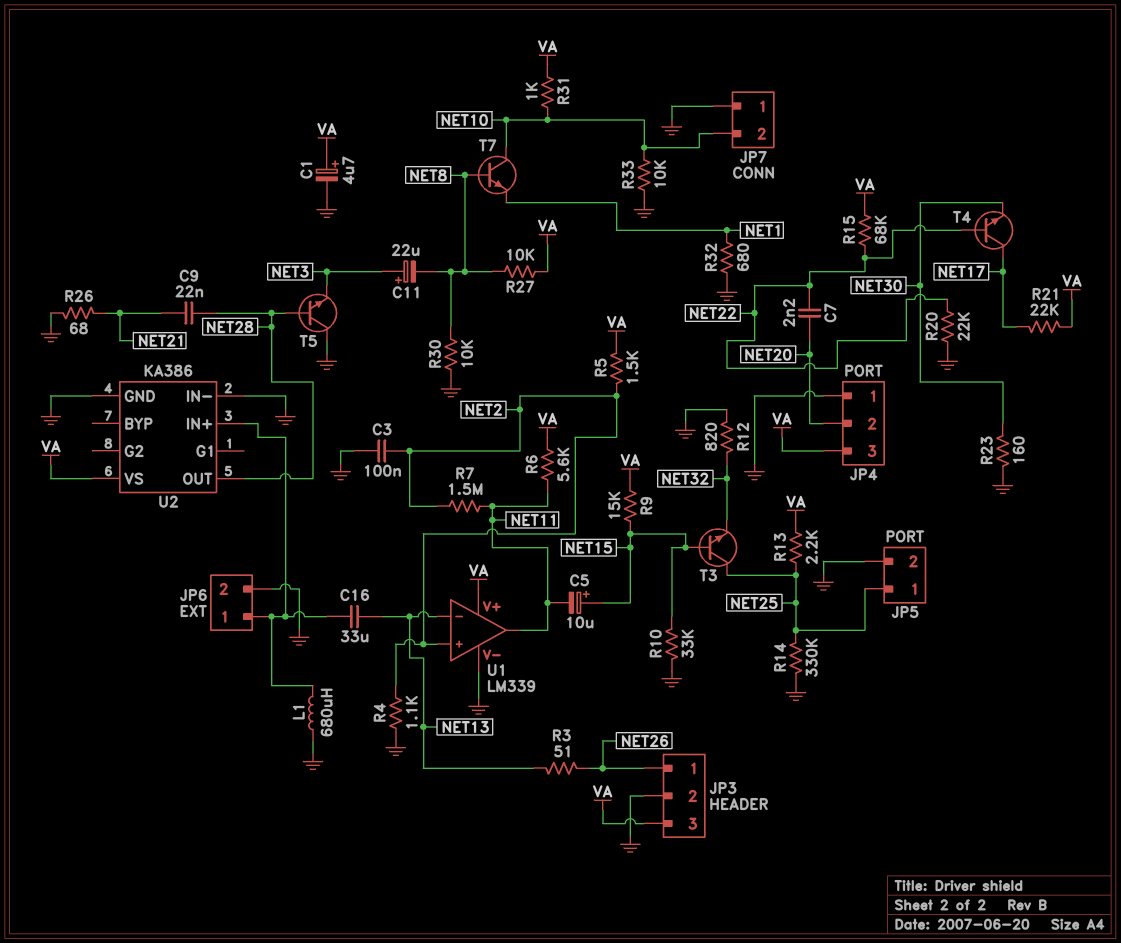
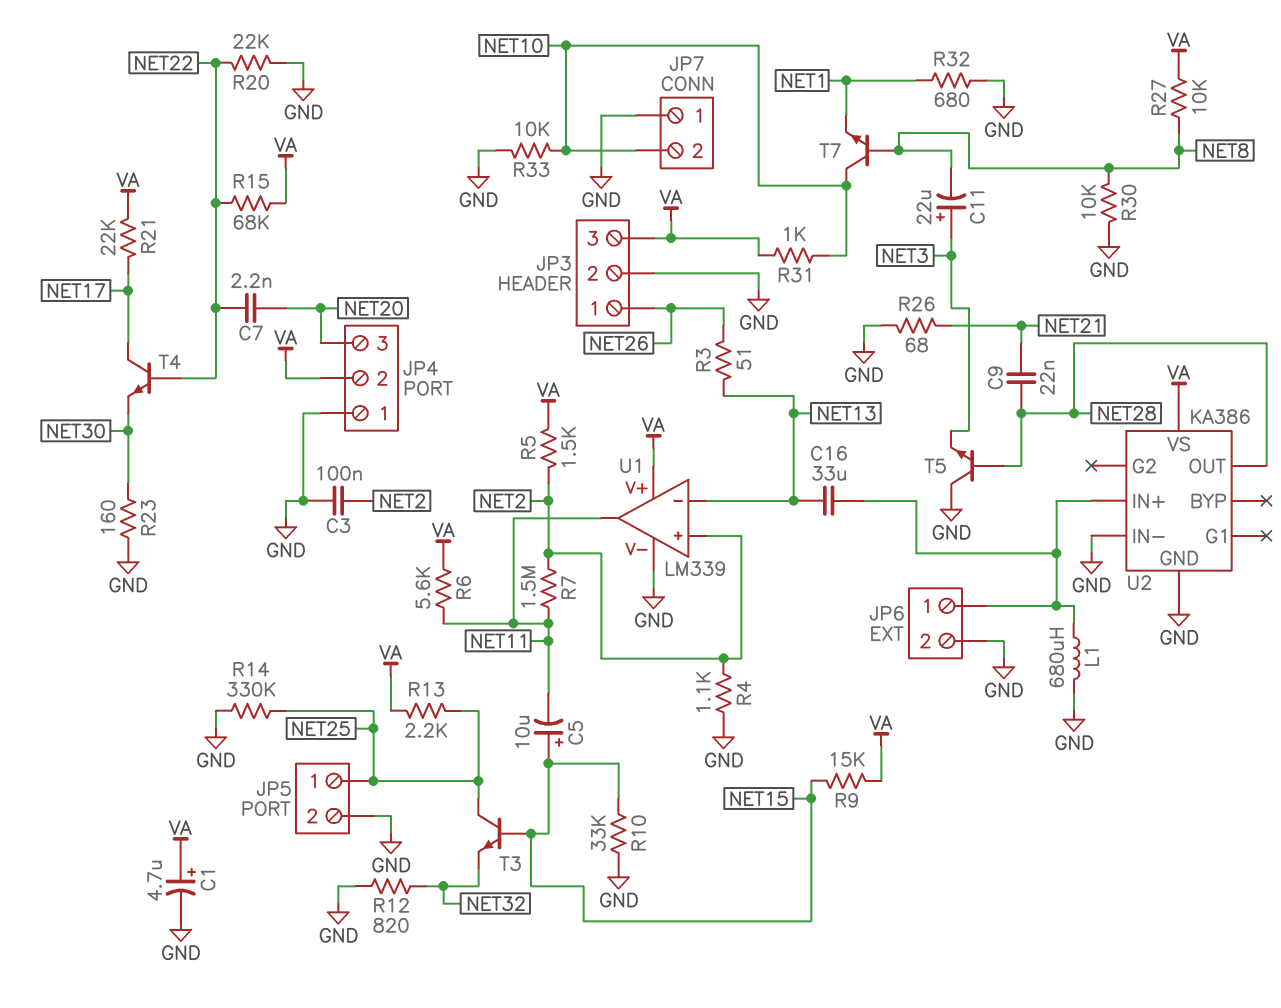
JP4 pin 2: NET20 -> VA
JP4 pin 3: VA -> NET20

